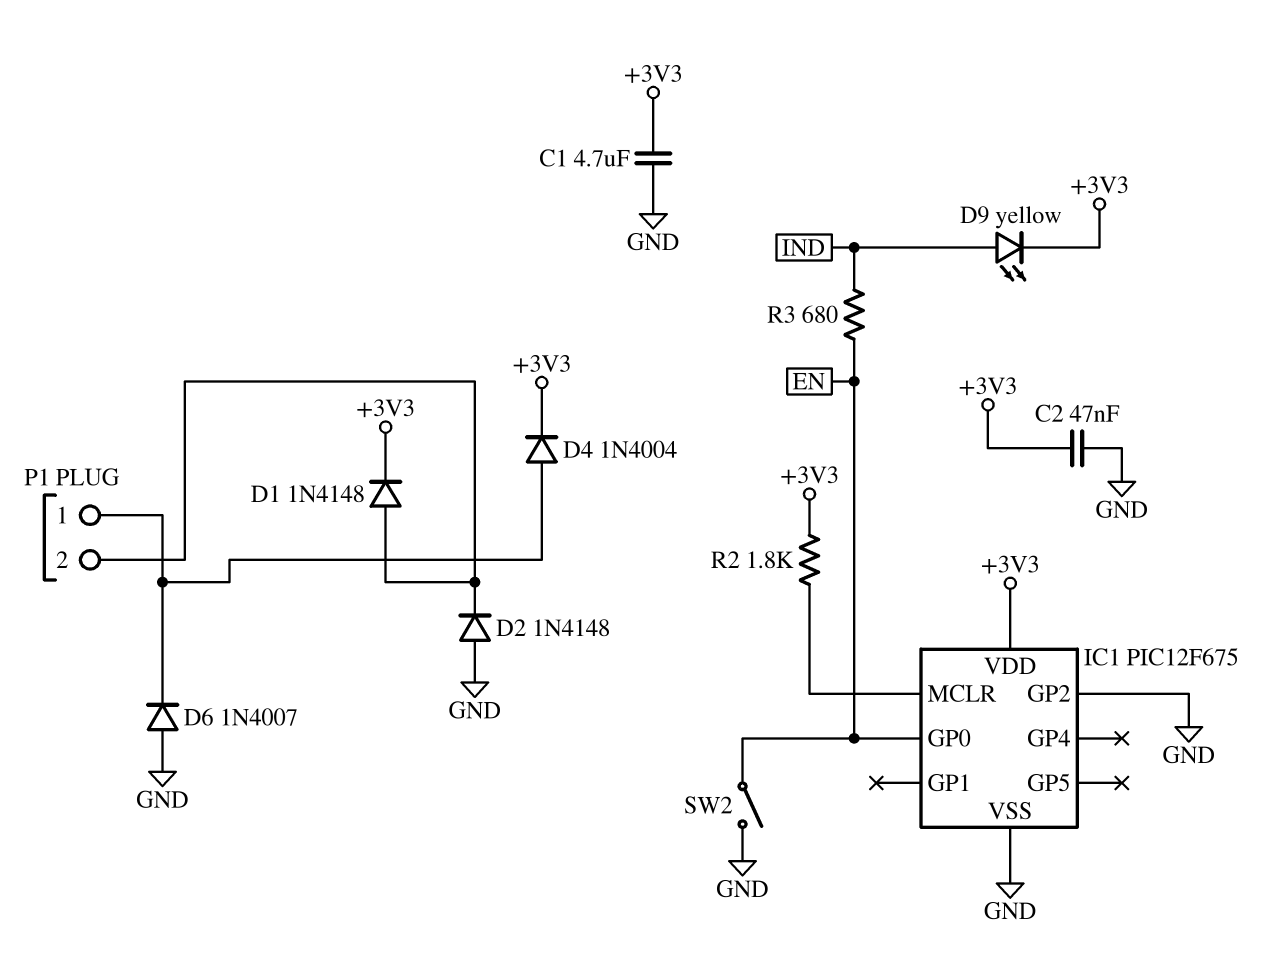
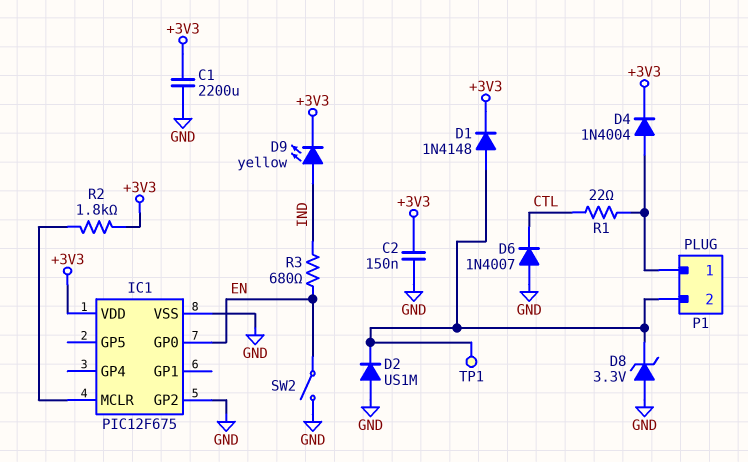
C1: 4.7uF (+3V3, GND) -> 2200uF (+3V3, GND)
C2: 47nF (+3V3, GND) -> 150nF (+3V3, GND)
D2: diode 1N4148 (A GND, K P1/2) -> diode US1M (A GND, K P1/2)
D6: diode 1N4007 (A GND, K P1/1) -> diode 1N4007 (A GND, K CTL)
D8: none -> zener 3.3V (A GND, K P1/2)
R1: none -> 22 (CTL, P1/1)
TP1: none -> test point (P1/2)

